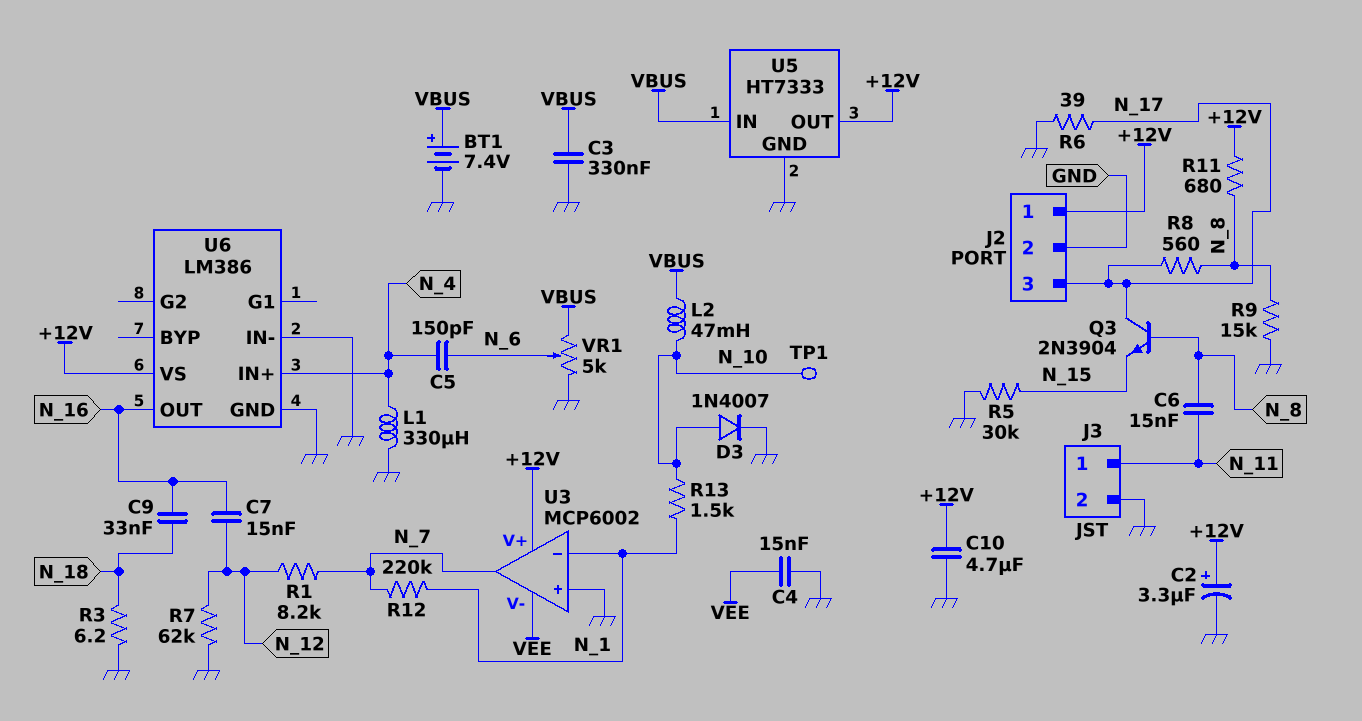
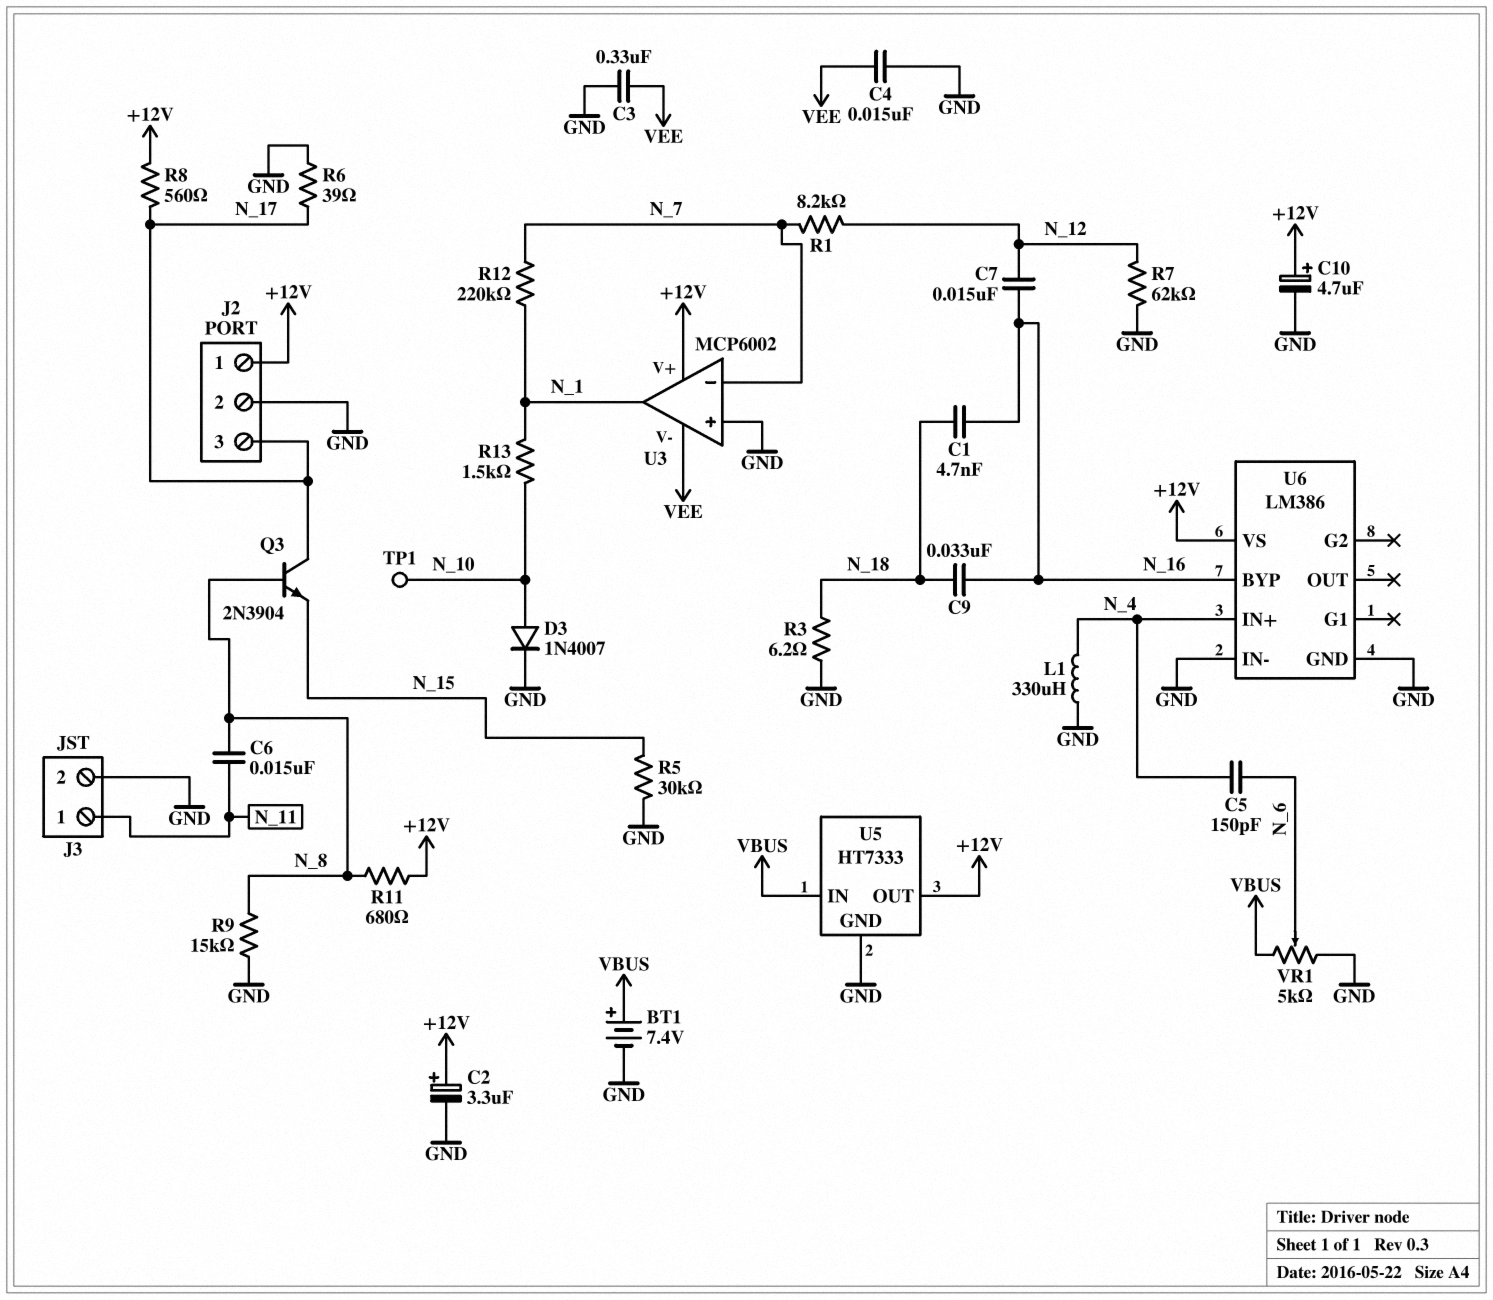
C1: none -> 4.7nF (N_16, N_18)
C3: 330nF (GND, VBUS) -> 330nF (GND, VEE)
C10: 4.7uF (+12V, GND) -> 4.7uF (plus +12V, minus GND)
L2: 47mH (N_10, VBUS) -> none
R8: 560 (N_8, N_17) -> 560 (+12V, N_17)
U3 pin in-: N_1 -> N_7
U3 pin out: N_7 -> N_1
U6 pin BYP: none -> N_16
U6 pin OUT: N_16 -> none

